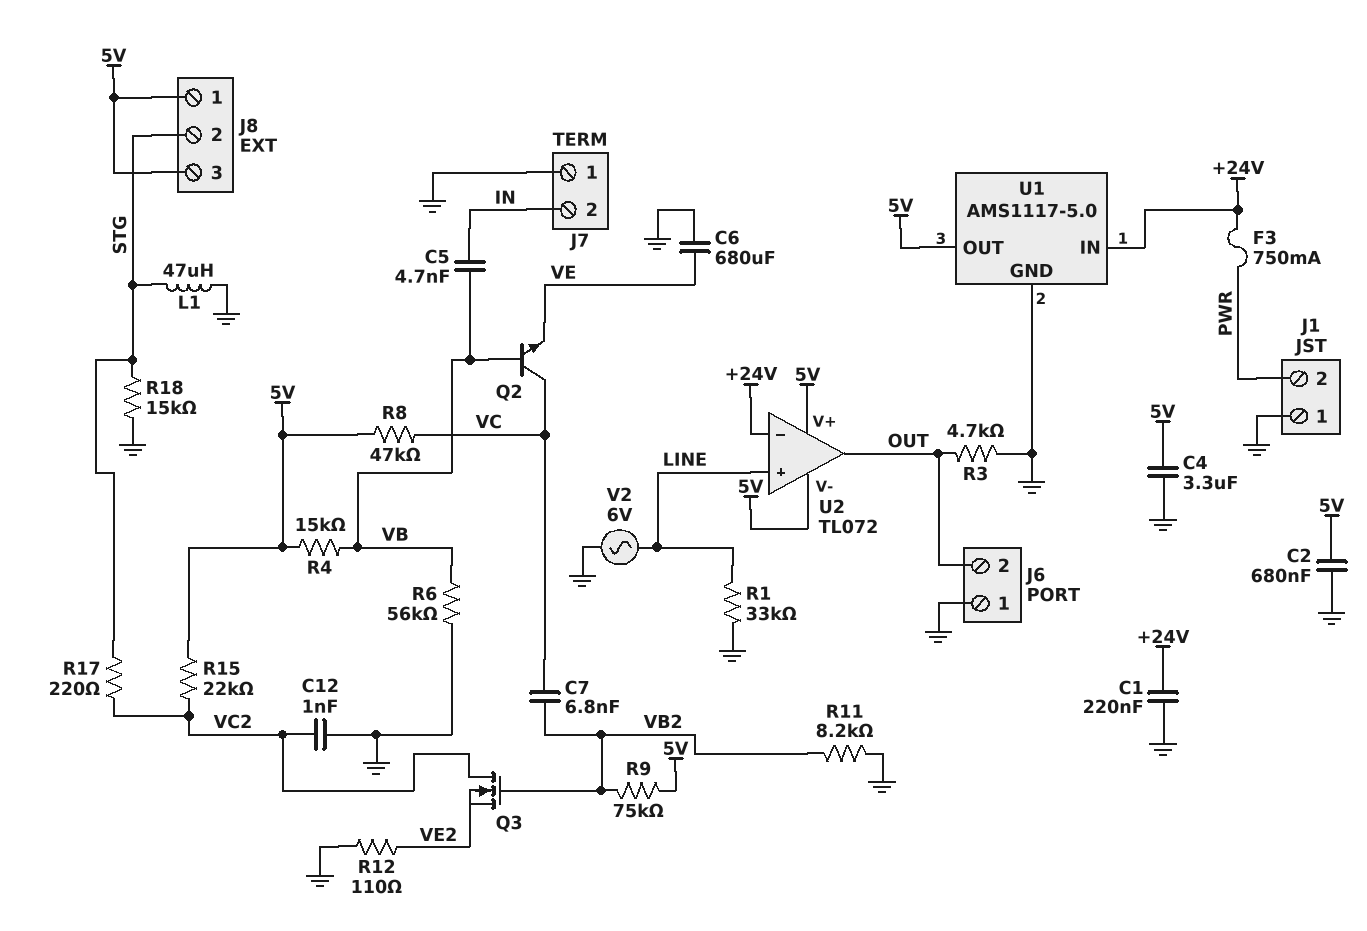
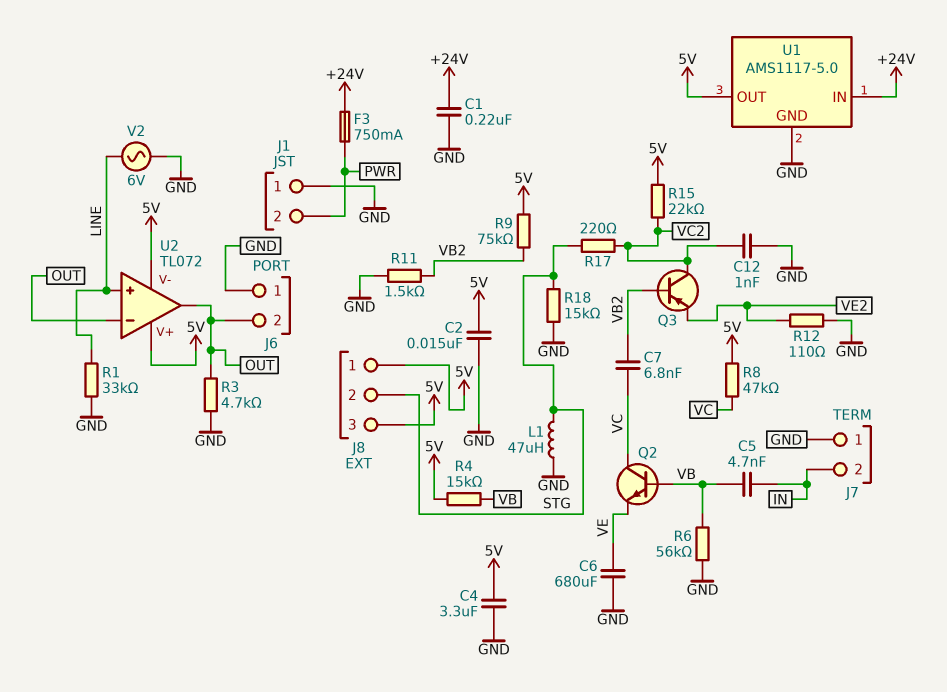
C2: 680nF (5V, GND) -> 15nF (5V, GND)
Q3: NMOS (G VB2, D VC2, S VE2) -> PNP (B VB2, C VC2, E VE2)
R11: 8.2k (GND, VB2) -> 1.5k (GND, VB2)
U2 pin in-: +24V -> OUT

